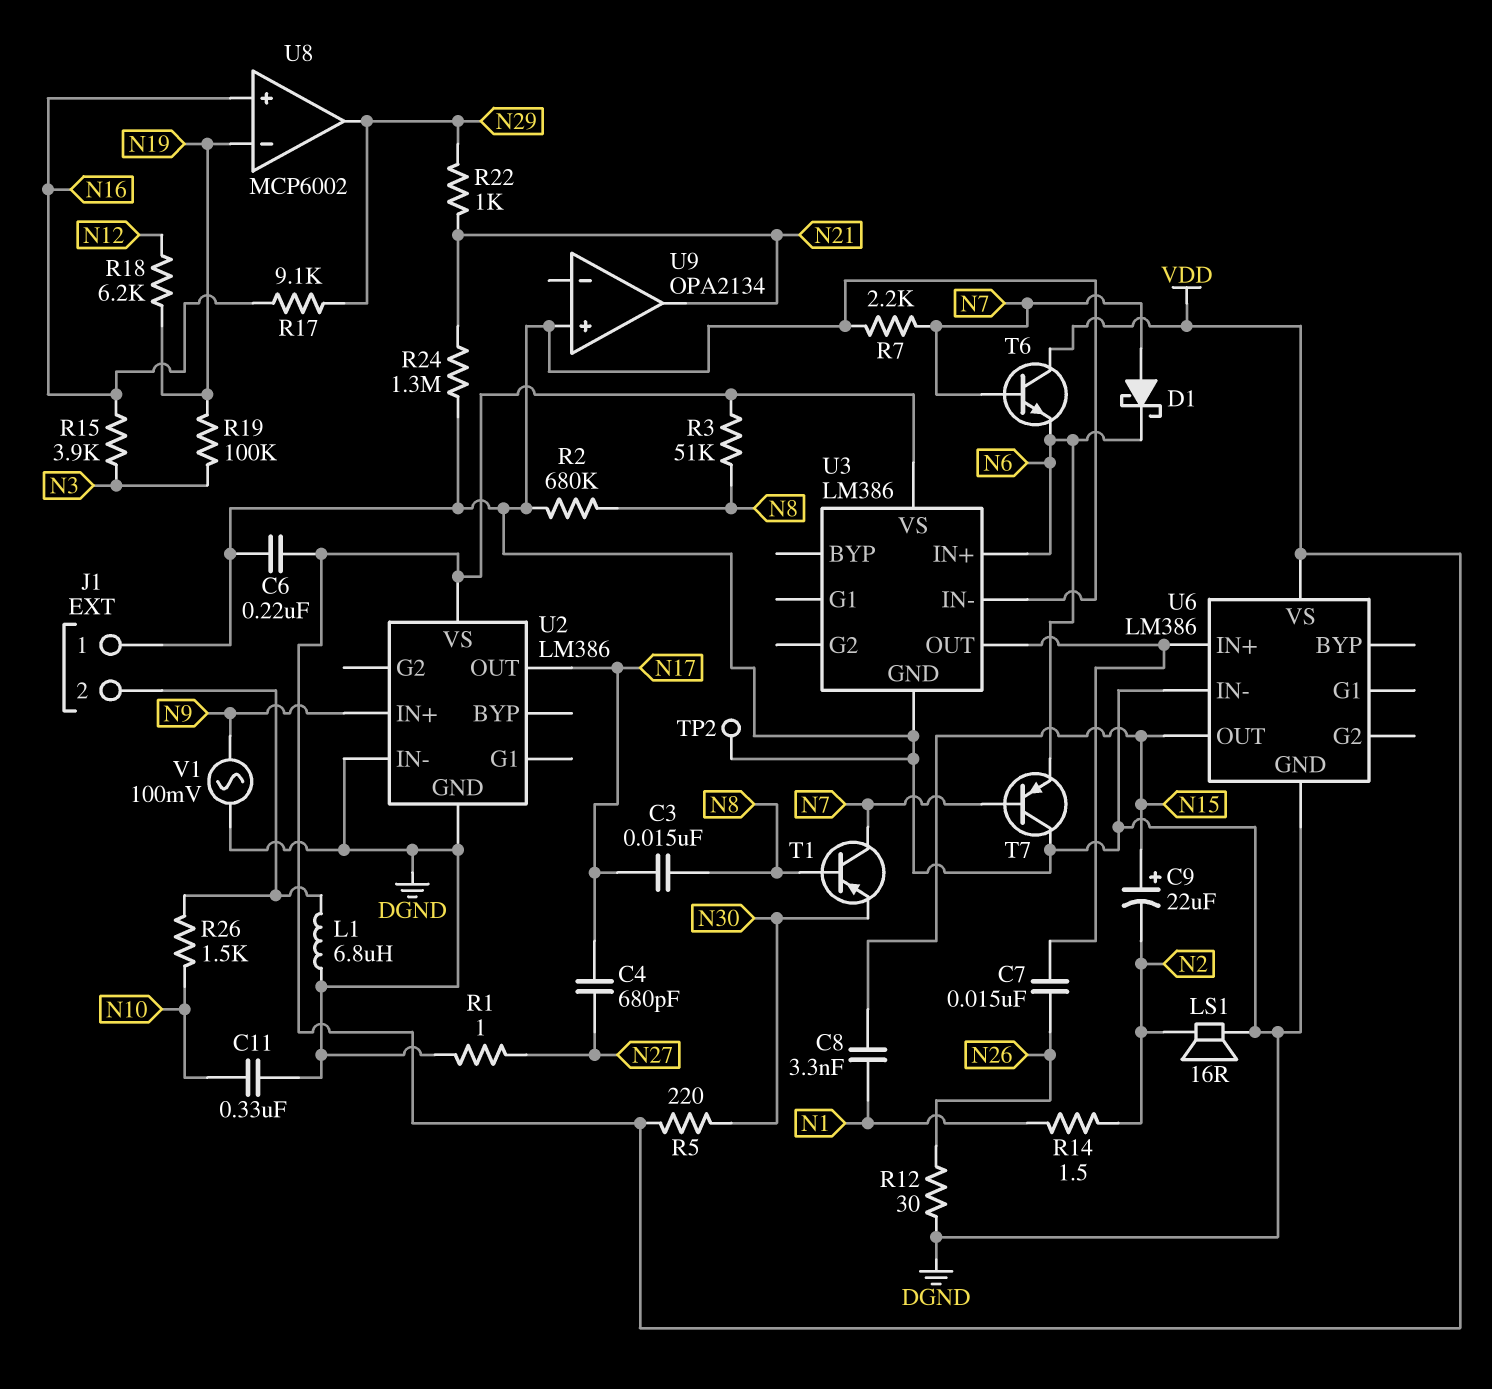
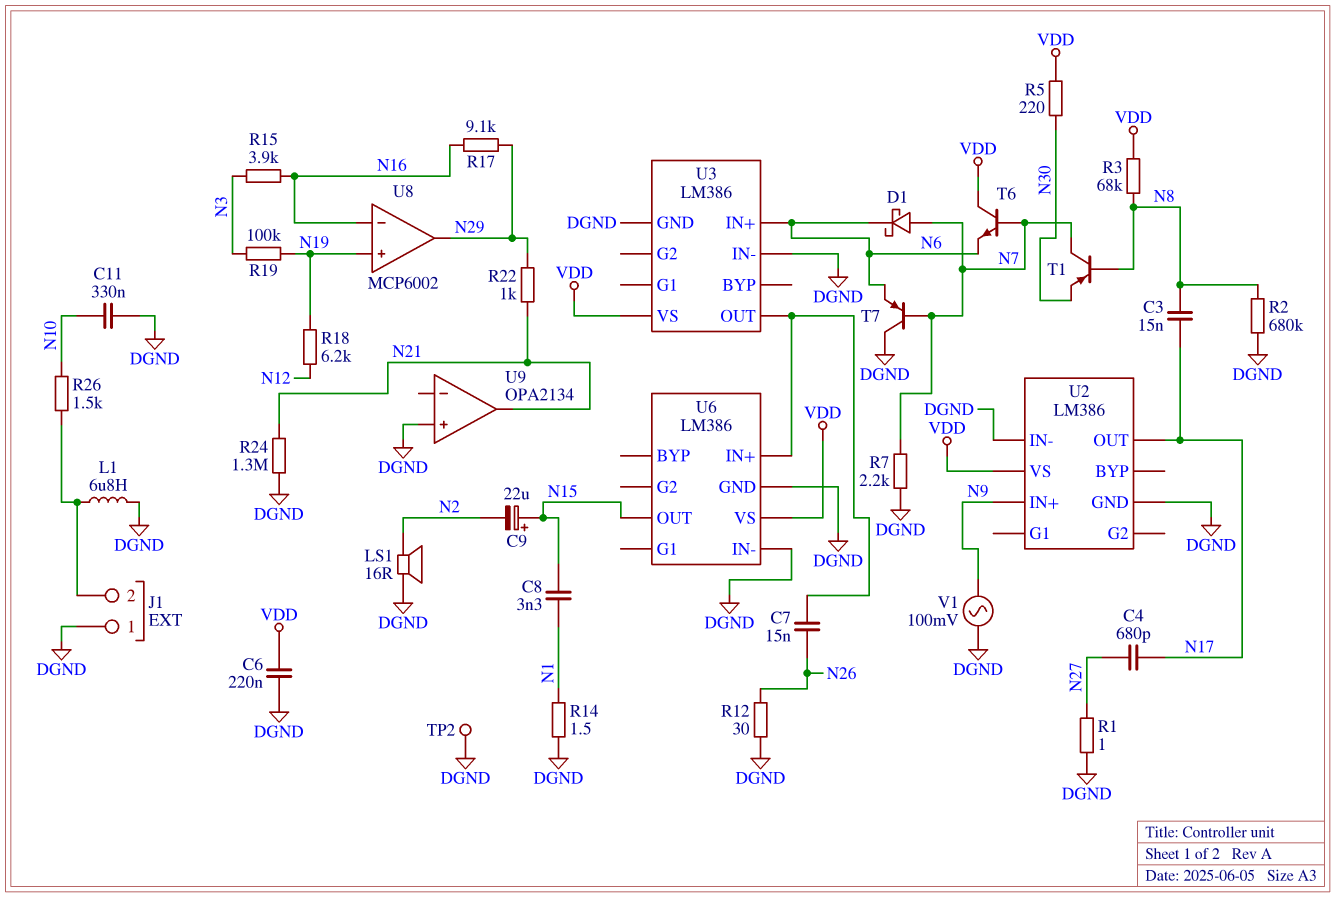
R3: 51k (N8, VDD) -> 68k (N8, VDD)
R14: 1.5 (N1, N2) -> 1.5 (DGND, N1)
U8 pin in+: N16 -> N19
U8 pin in-: N19 -> N16

